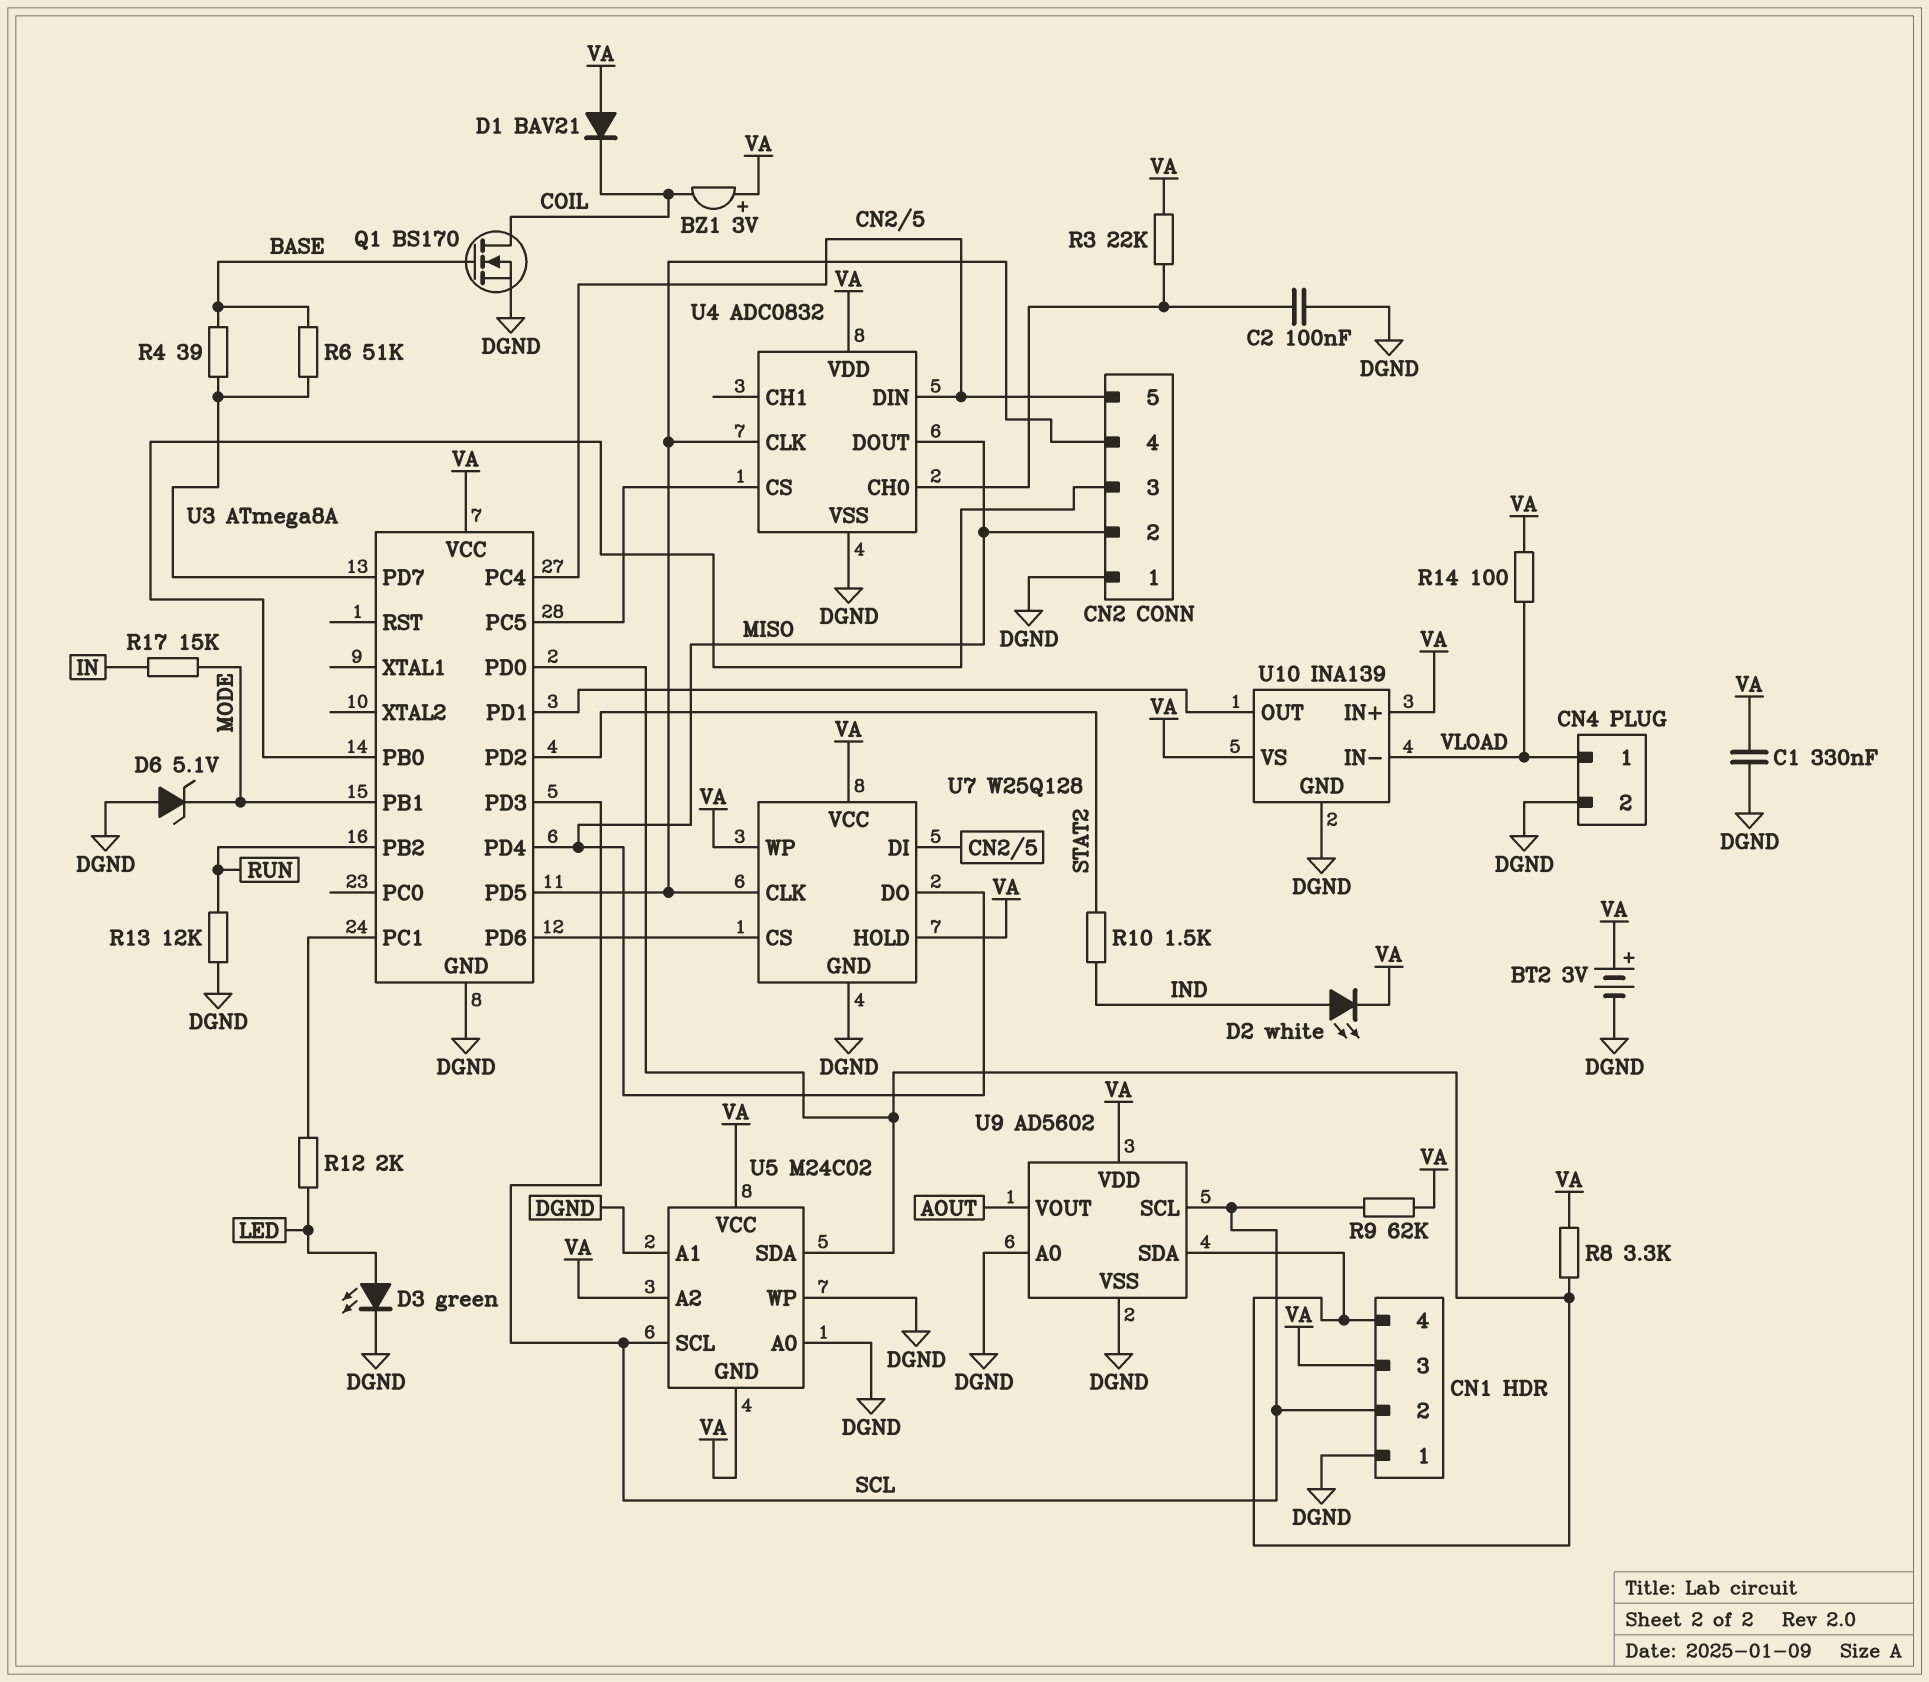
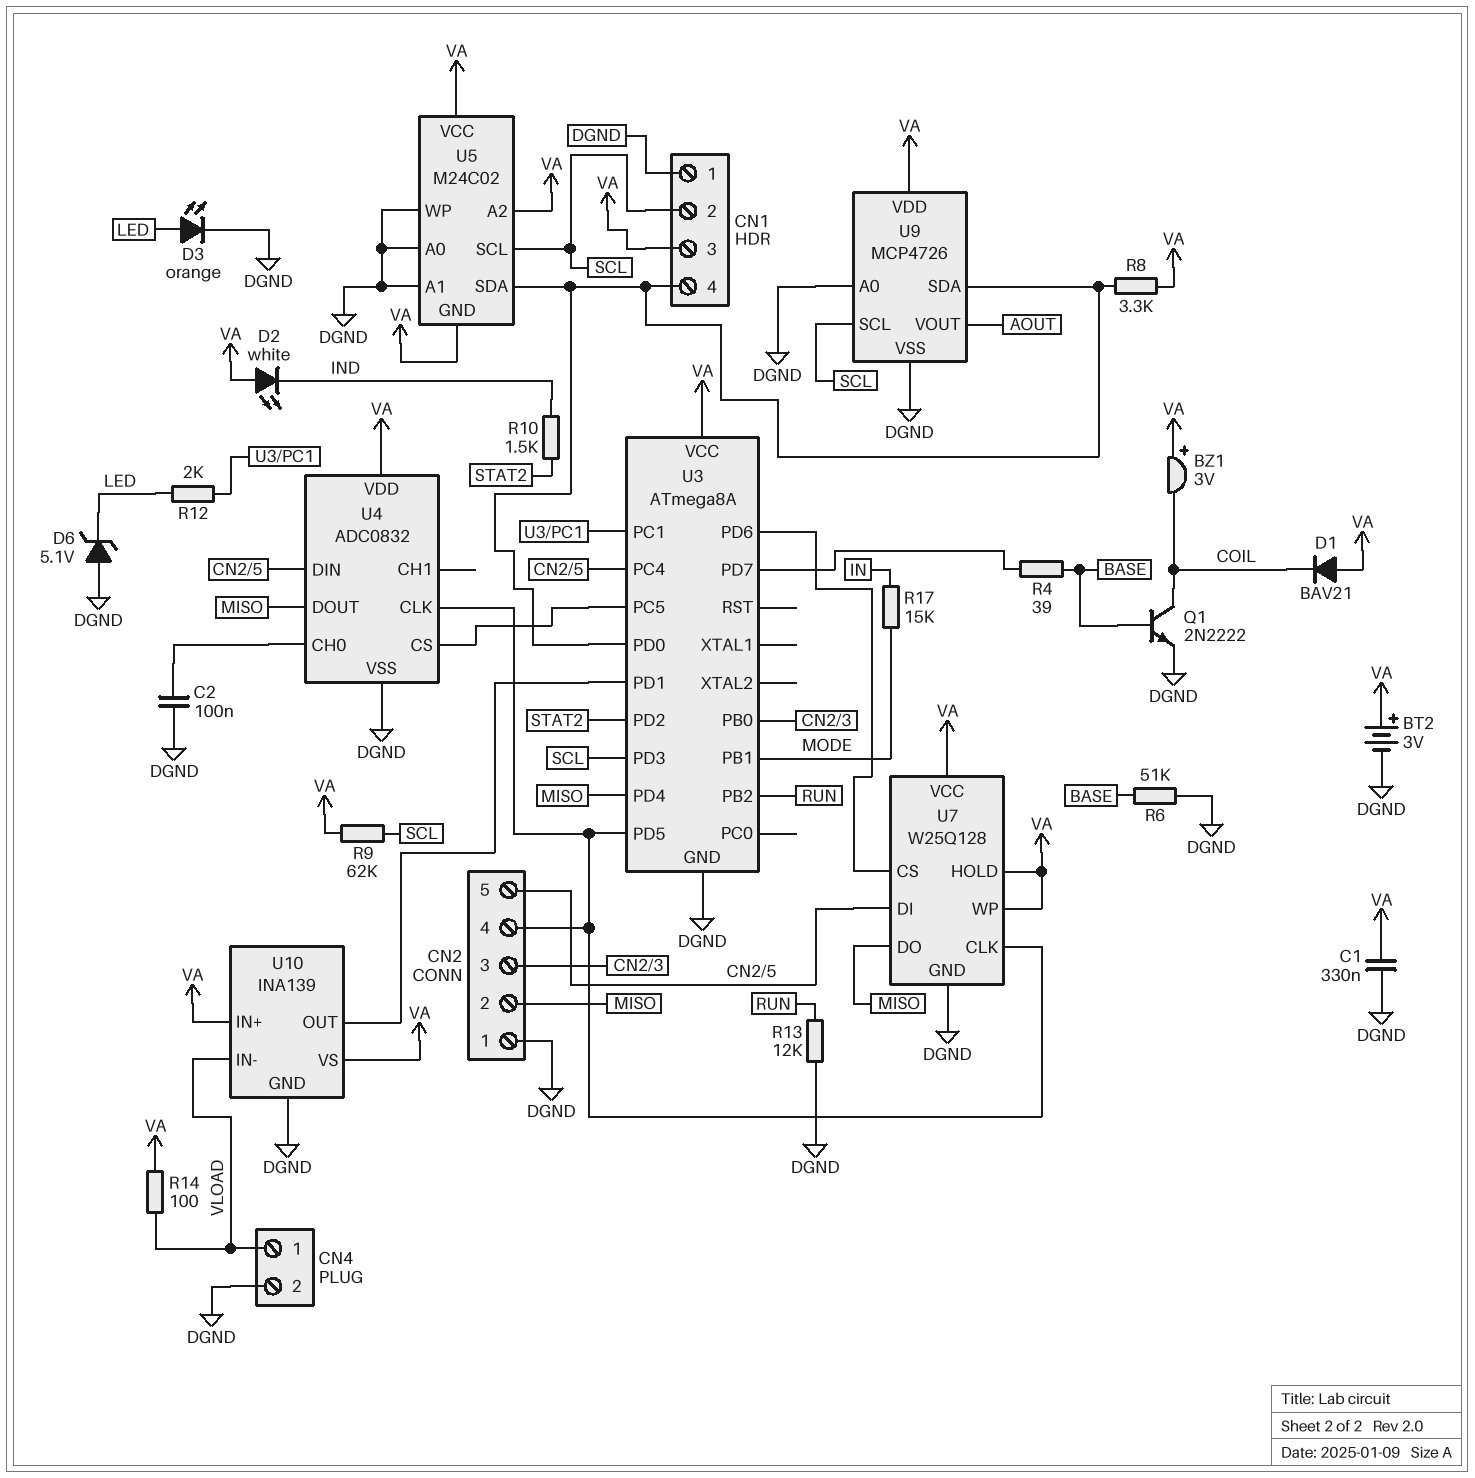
D2: LED white (A IND, K VA) -> LED white (A VA, K IND)
D3: LED green (A LED, K DGND) -> LED orange (A LED, K DGND)
D6: zener 5.1V (A DGND, K MODE) -> zener 5.1V (A DGND, K LED)
Q1: NMOS BS170 (G BASE, D COIL, S DGND) -> NPN 2N2222 (B BASE, C COIL, E DGND)
R3: 22k (U4/CH0, VA) -> none
R6: 51k (BASE, U3/PD7) -> 51k (BASE, DGND)
U9: AD5602 -> MCP4726

